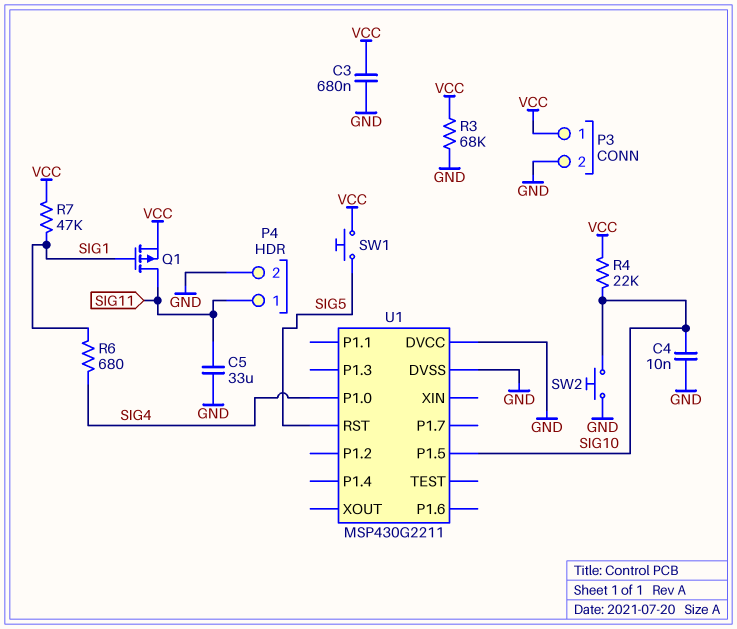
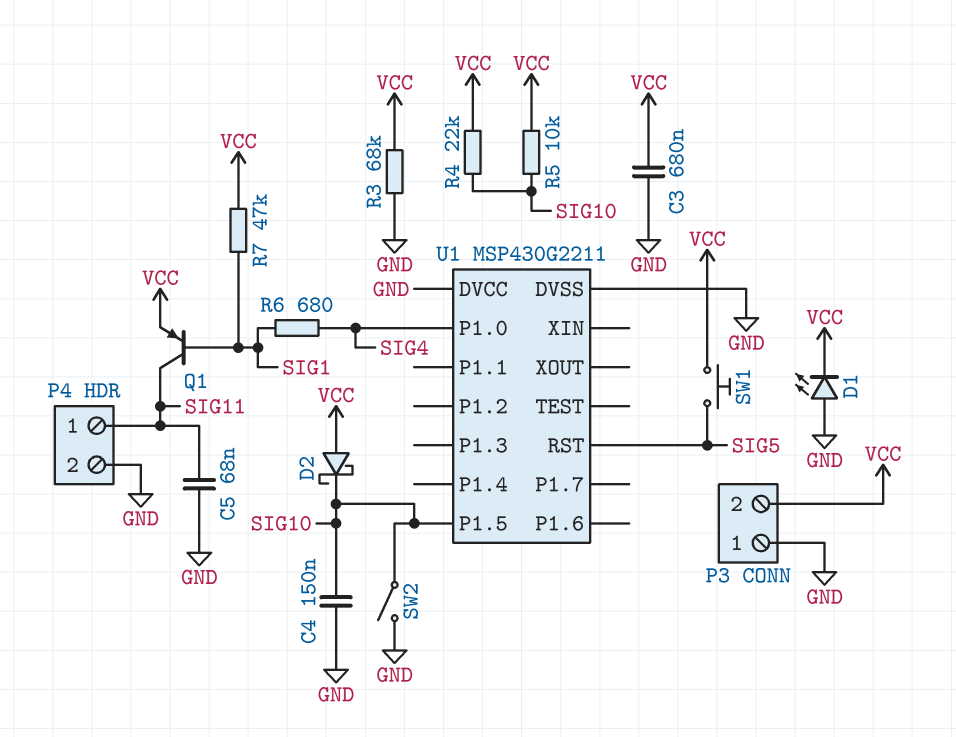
C4: 10nF (GND, SIG10) -> 150nF (GND, SIG10)
C5: 33uF (GND, SIG11) -> 68nF (GND, SIG11)
D1: none -> LED (A GND, K VCC)
D2: none -> schottky (A VCC, K SIG10)
P3 pin 1: VCC -> GND
P3 pin 2: GND -> VCC
Q1: PMOS (G SIG1, D SIG11, S VCC) -> PNP (B SIG1, C SIG11, E VCC)
R5: none -> 10k (SIG10, VCC)
SW2: button (GND, SIG10) -> switch (GND, SIG10)

